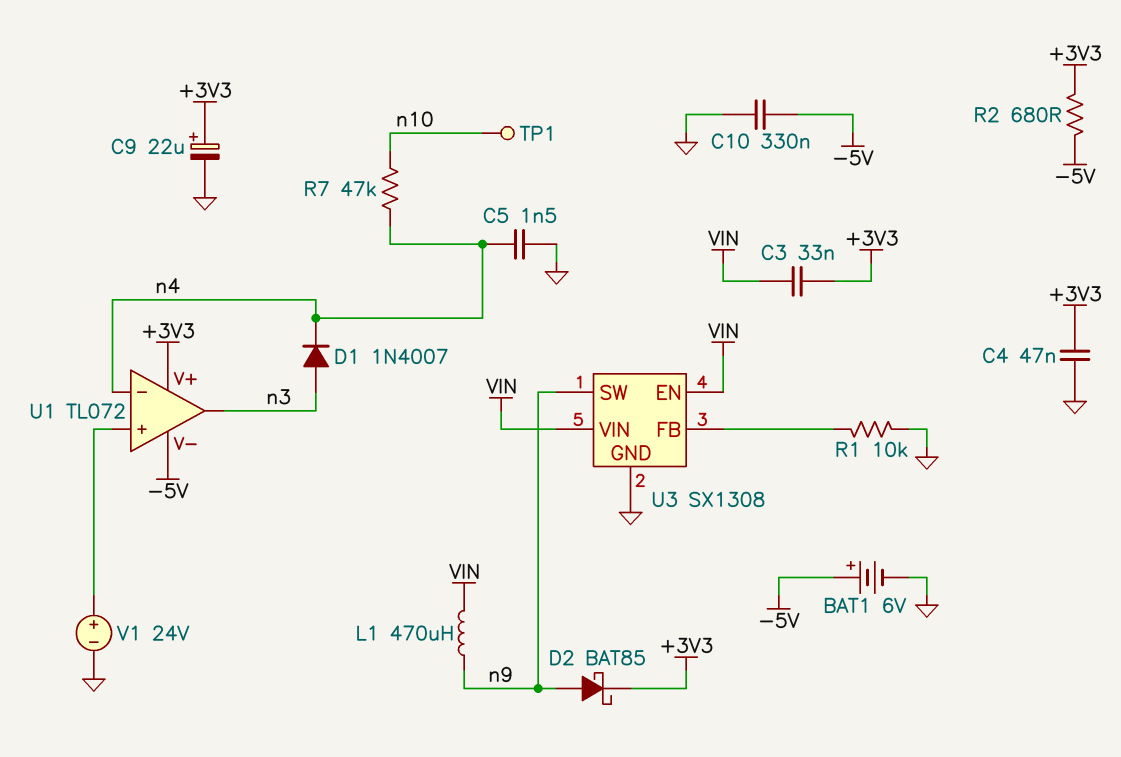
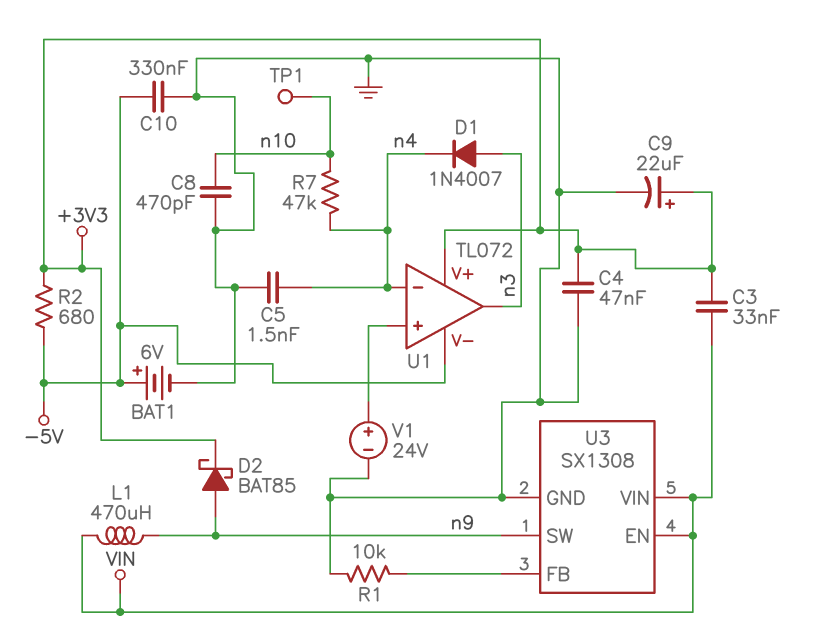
C8: none -> 470pF (GND, n10)

